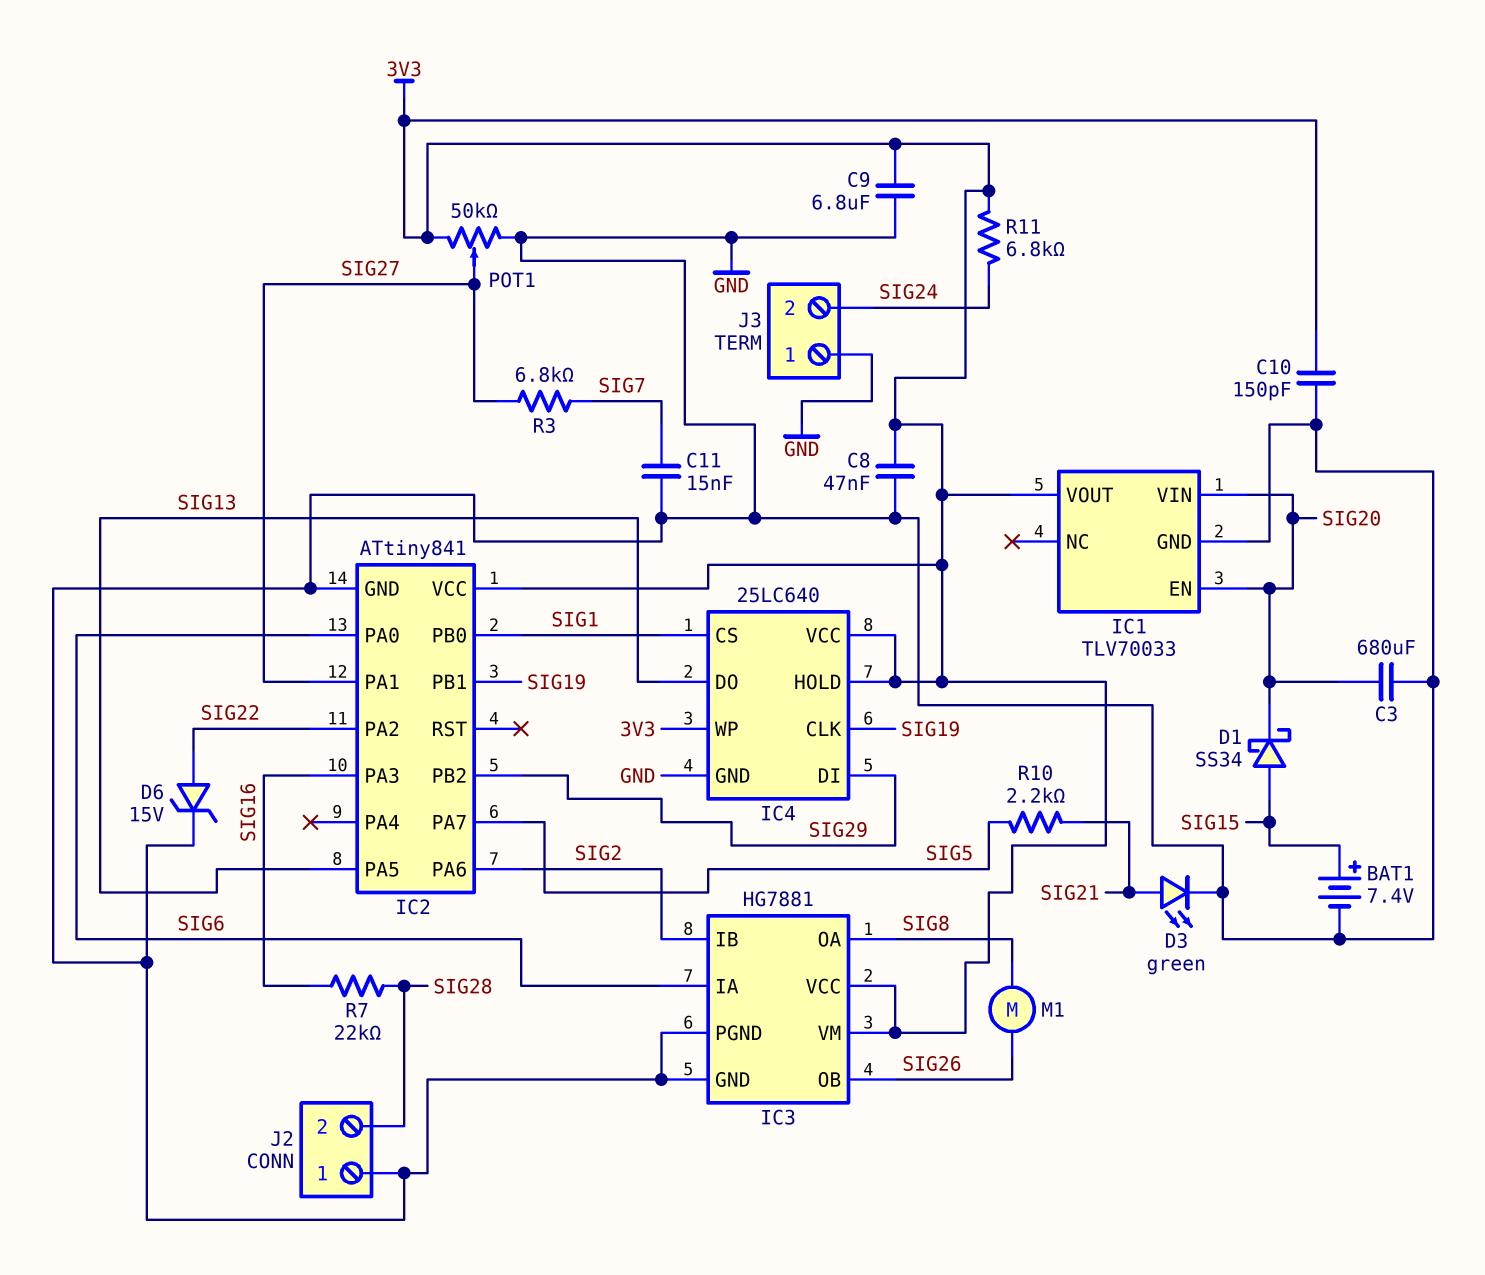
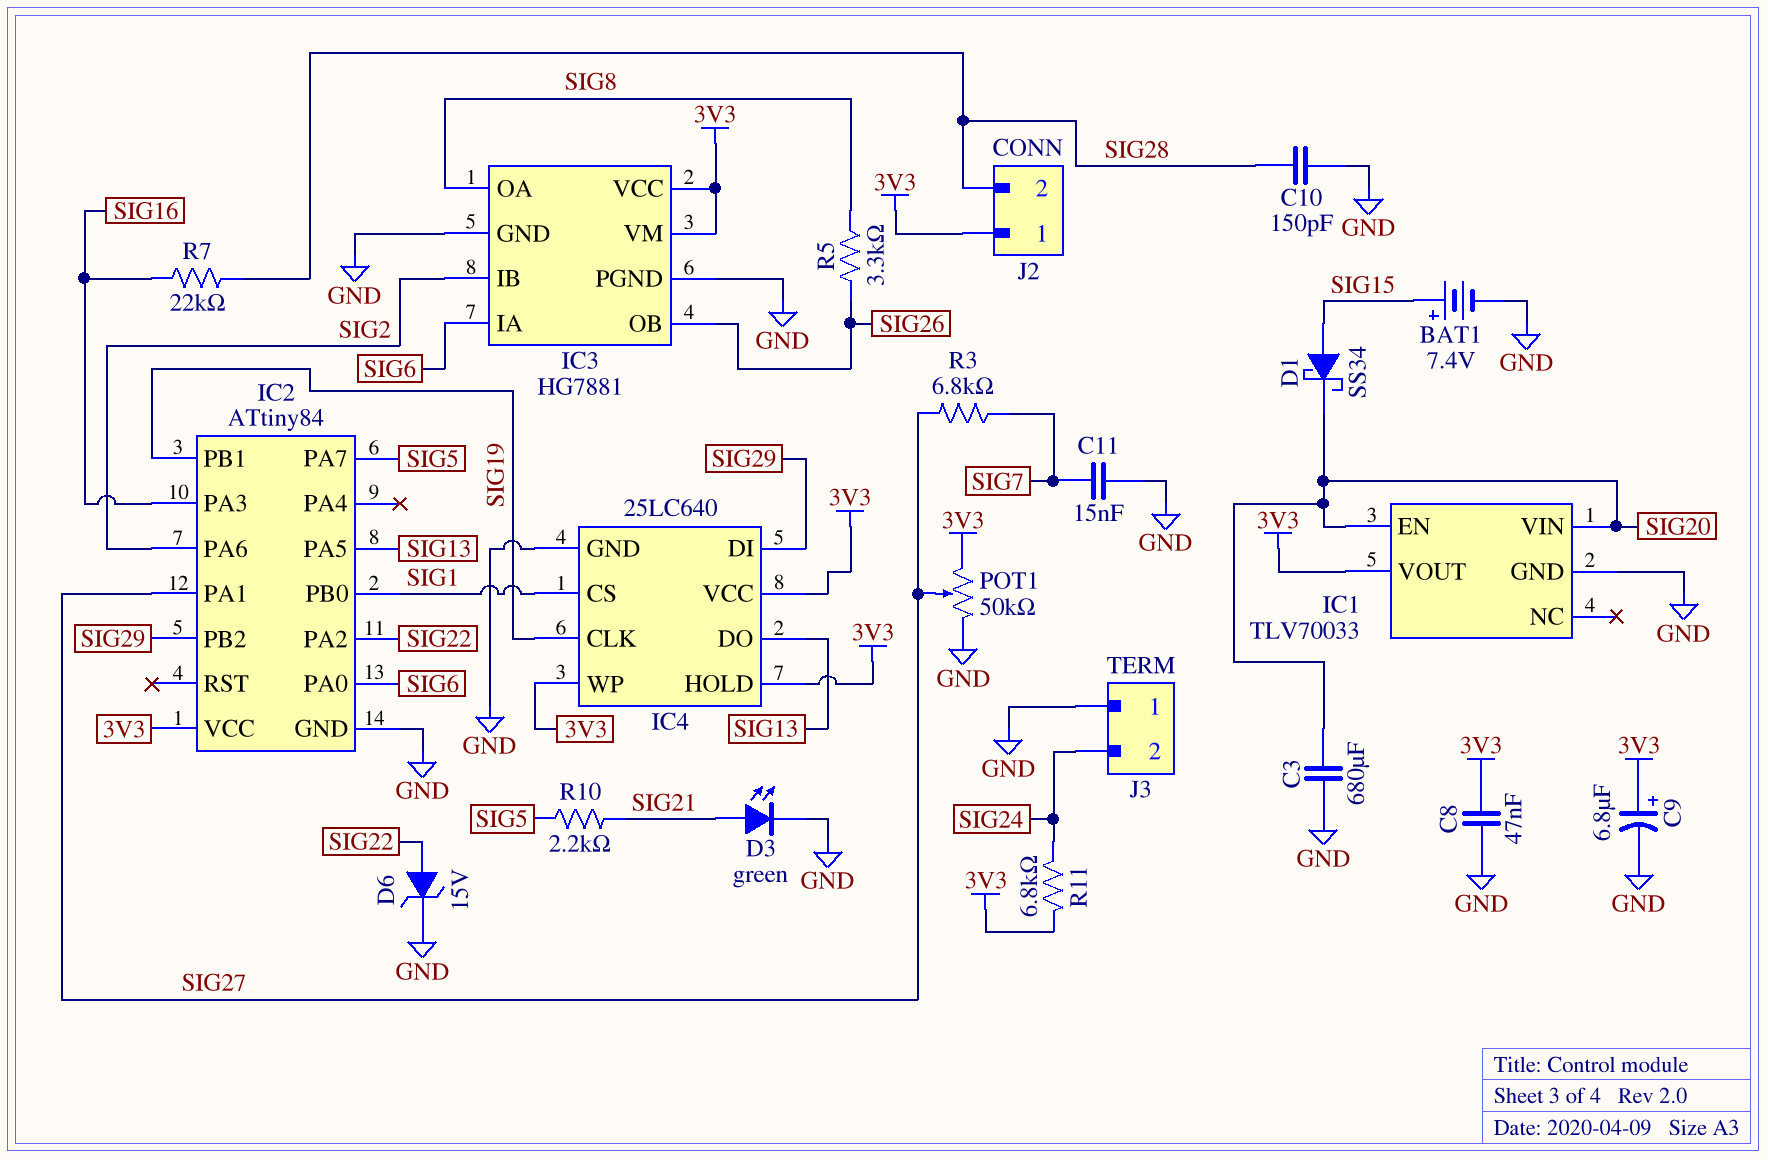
C9: 6.8uF (3V3, GND) -> 6.8uF (plus 3V3, minus GND)
C10: 150pF (3V3, GND) -> 150pF (GND, SIG28)
IC2: ATtiny841 -> ATtiny84
J2 pin 1: GND -> 3V3
M1: motor (SIG8, SIG26) -> none
R5: none -> 3.3k (SIG8, SIG26)

